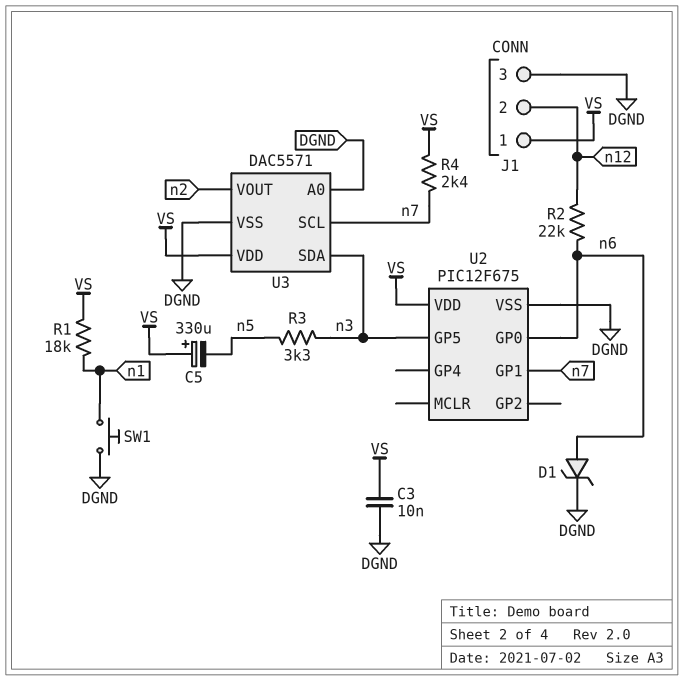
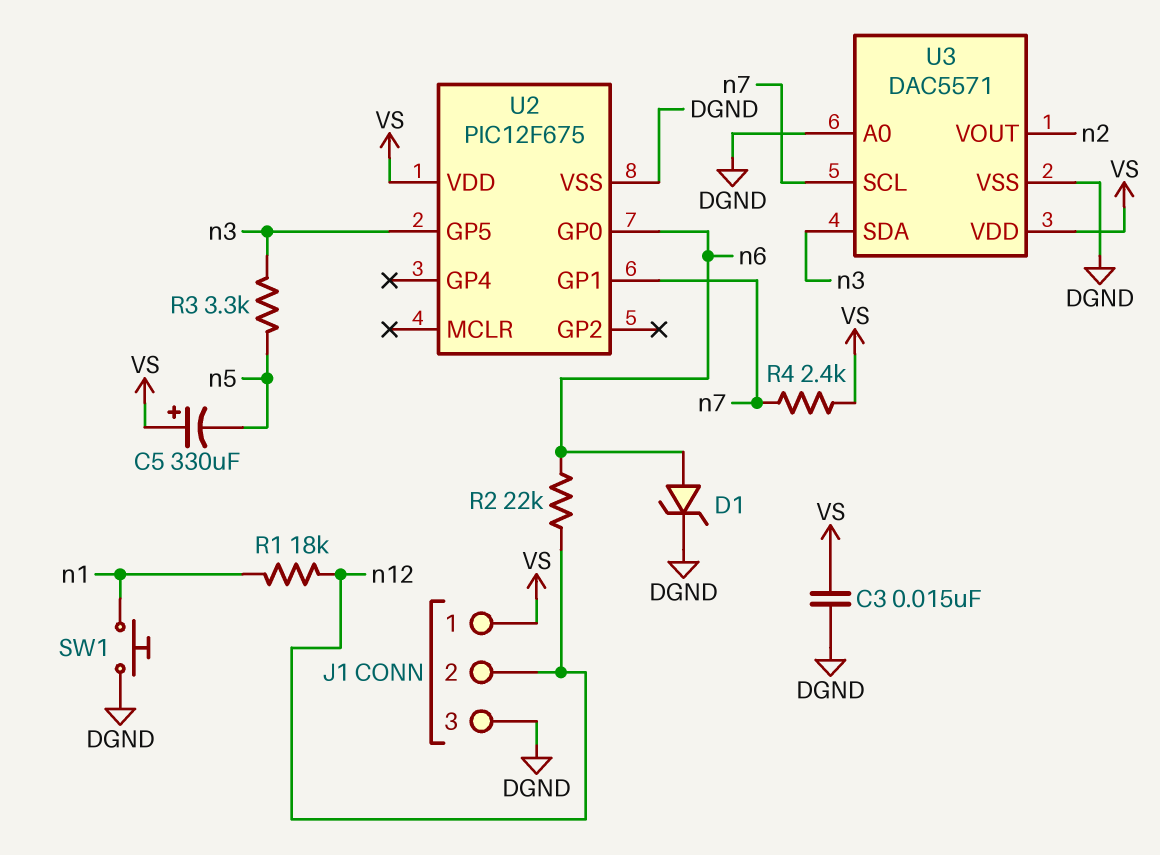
C3: 10nF (DGND, VS) -> 15nF (DGND, VS)
R1: 18k (VS, n1) -> 18k (n1, n12)

